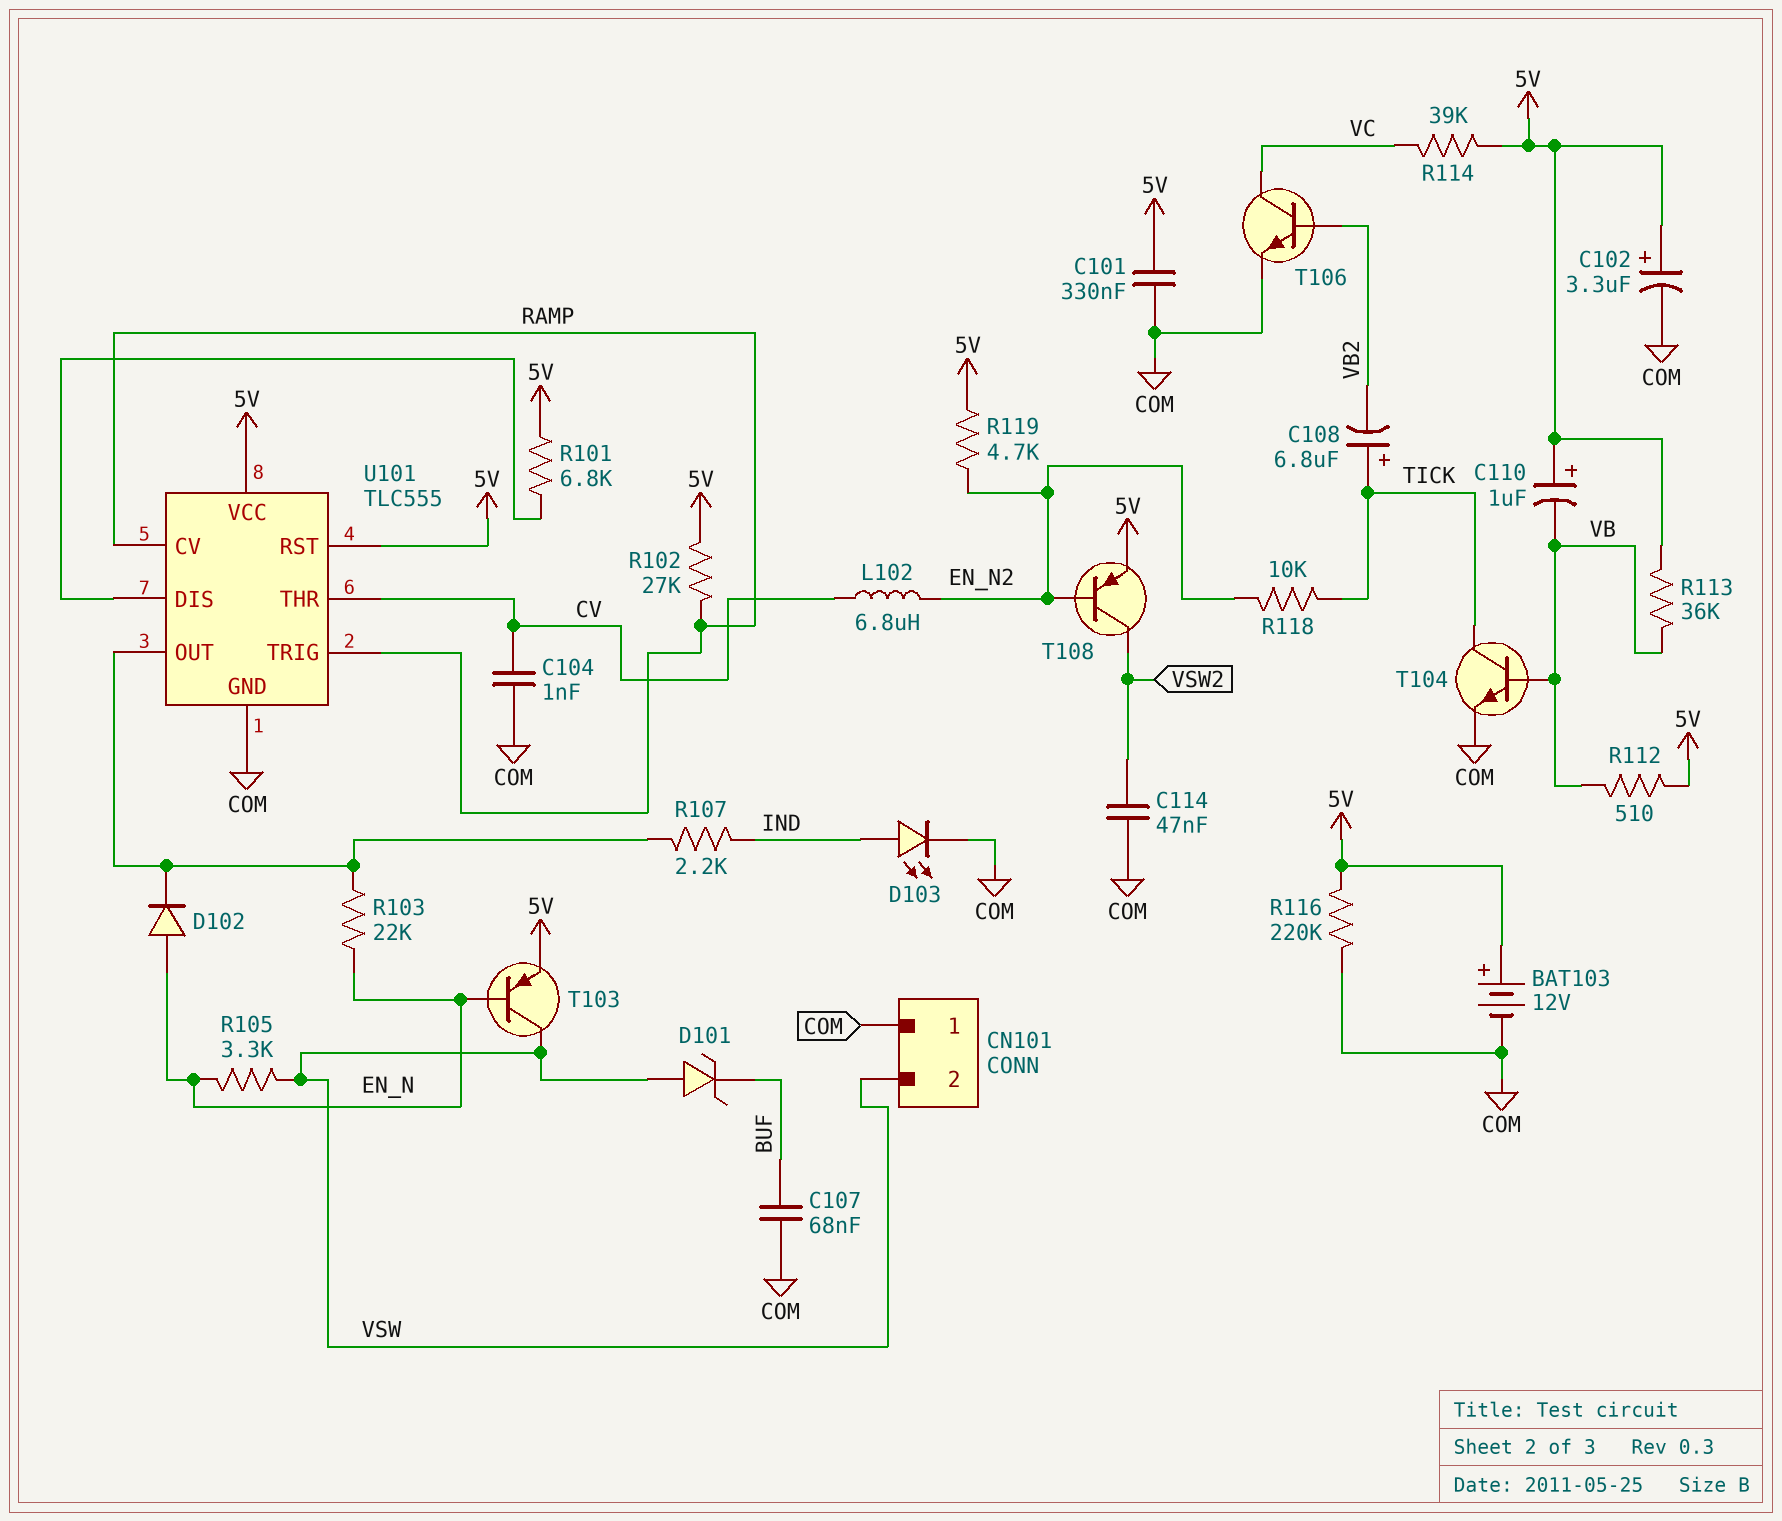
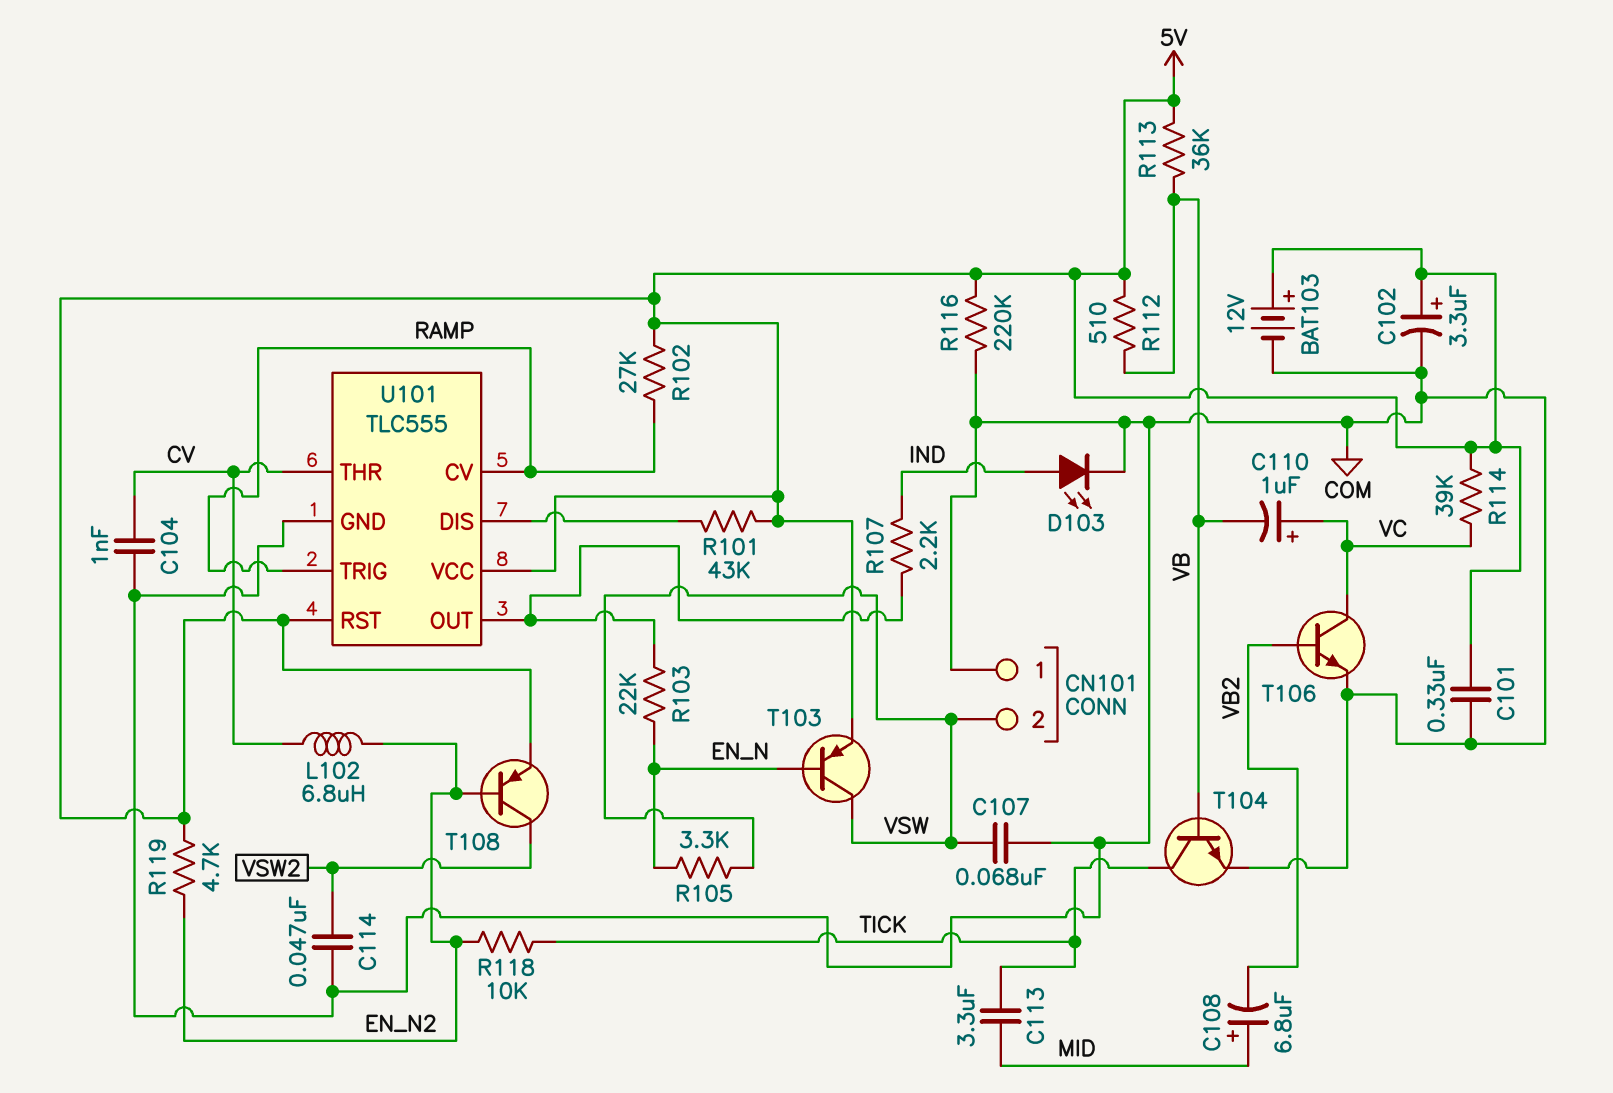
C107: 68nF (BUF, COM) -> 68nF (COM, VSW)
C108: 6.8uF (plus TICK, minus VB2) -> 6.8uF (plus MID, minus VB2)
C110: 1uF (plus 5V, minus VB) -> 1uF (plus VC, minus VB)
C113: none -> 3.3uF (MID, TICK)
D101: zener (A VSW, K BUF) -> none
D102: diode (A EN_N, K U101/OUT) -> none
R101: 6.8k (5V, U101/DIS) -> 43k (5V, U101/DIS)

